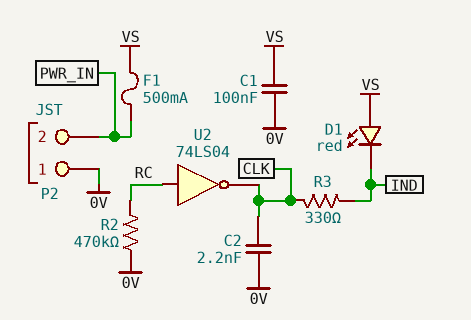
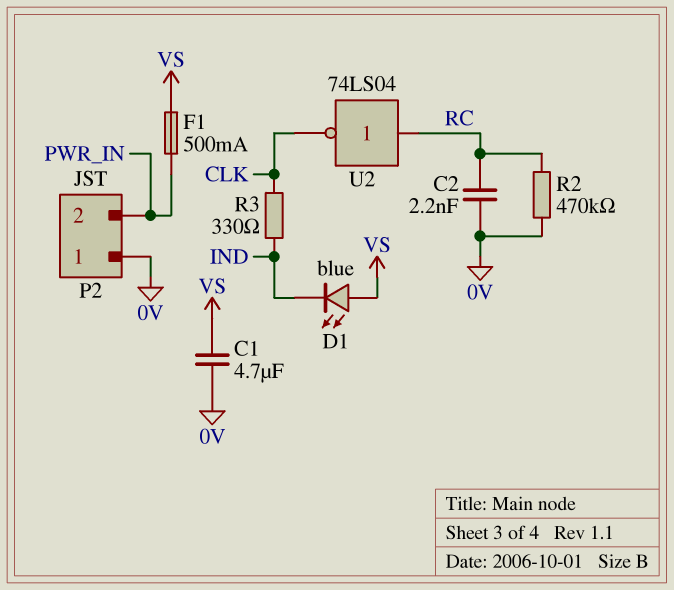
C1: 100nF (0V, VS) -> 4.7uF (0V, VS)
C2: 2.2nF (0V, CLK) -> 2.2nF (0V, RC)
D1: LED red (A VS, K IND) -> LED blue (A VS, K IND)

